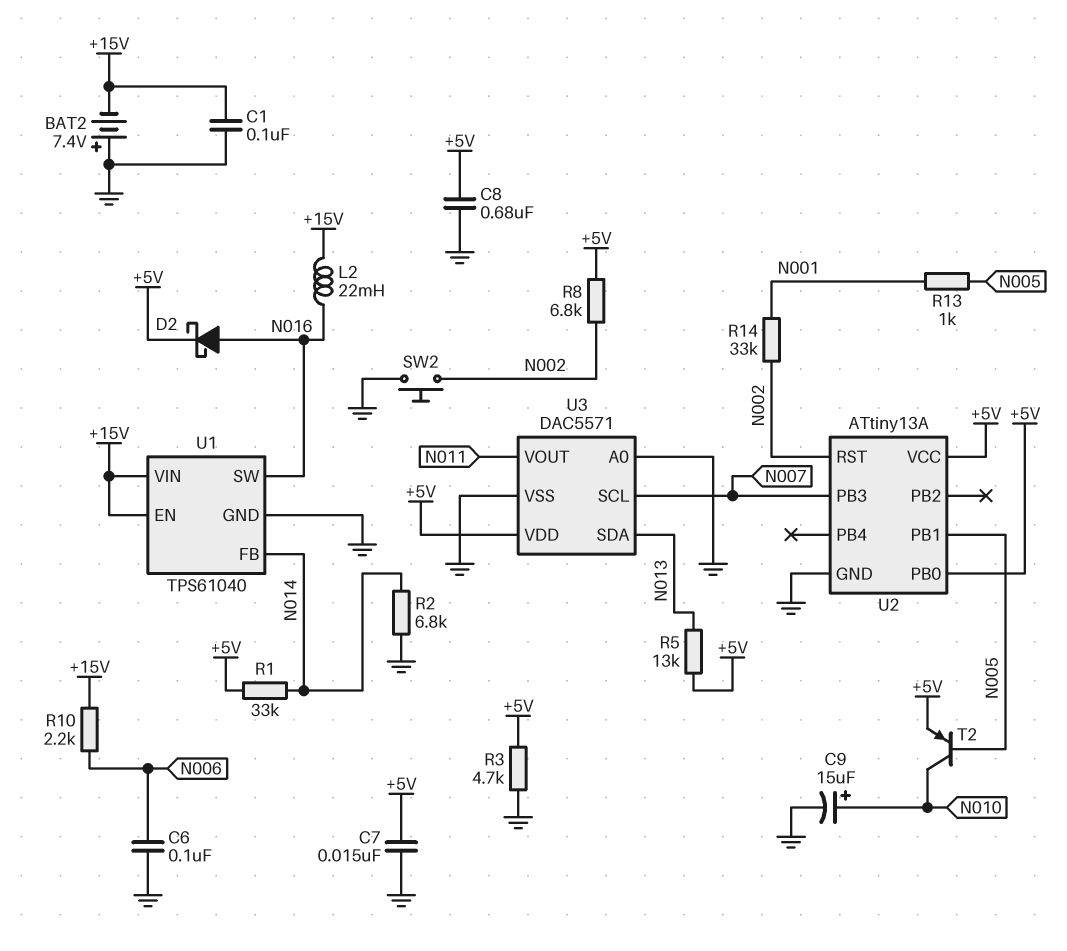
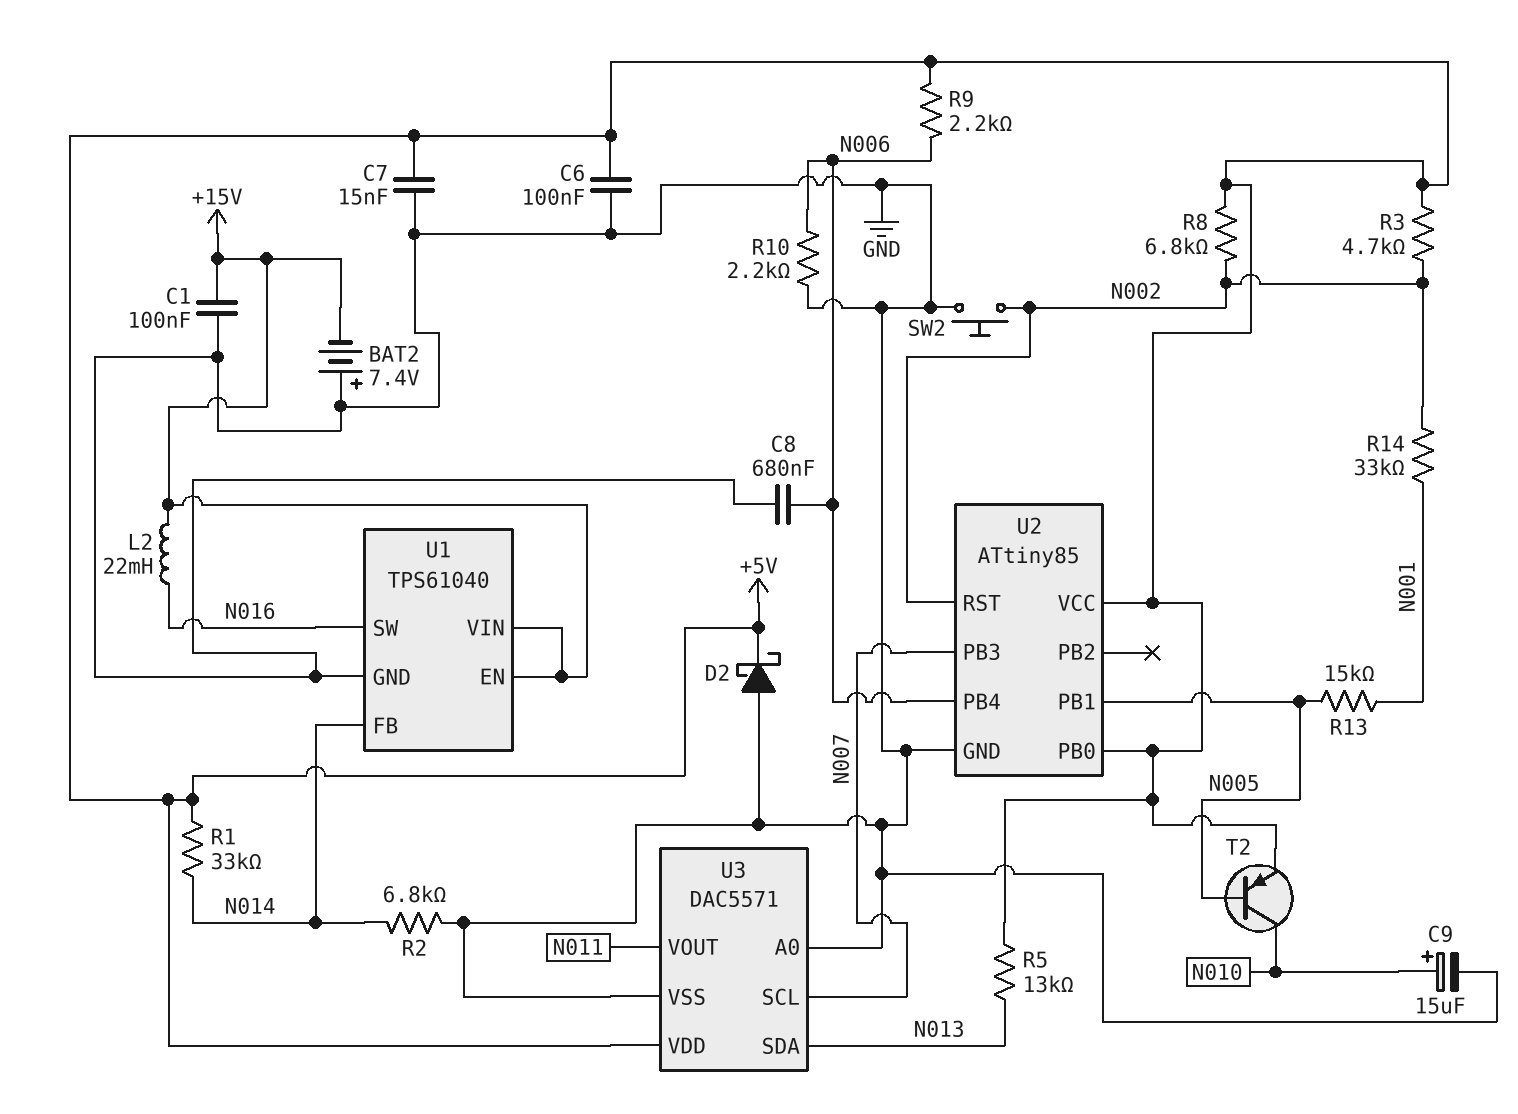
C6: 100nF (GND, N006) -> 100nF (+5V, GND)
C8: 680nF (+5V, GND) -> 680nF (GND, N006)
D2: schottky (A N016, K +5V) -> schottky (A GND, K +5V)
R3: 4.7k (+5V, GND) -> 4.7k (+5V, N002)
R9: none -> 2.2k (+5V, N006)
R10: 2.2k (+15V, N006) -> 2.2k (GND, N006)
R13: 1k (N001, N005) -> 15k (N001, N005)
U2: ATtiny13A -> ATtiny85
U2 pin PB4: none -> N006

